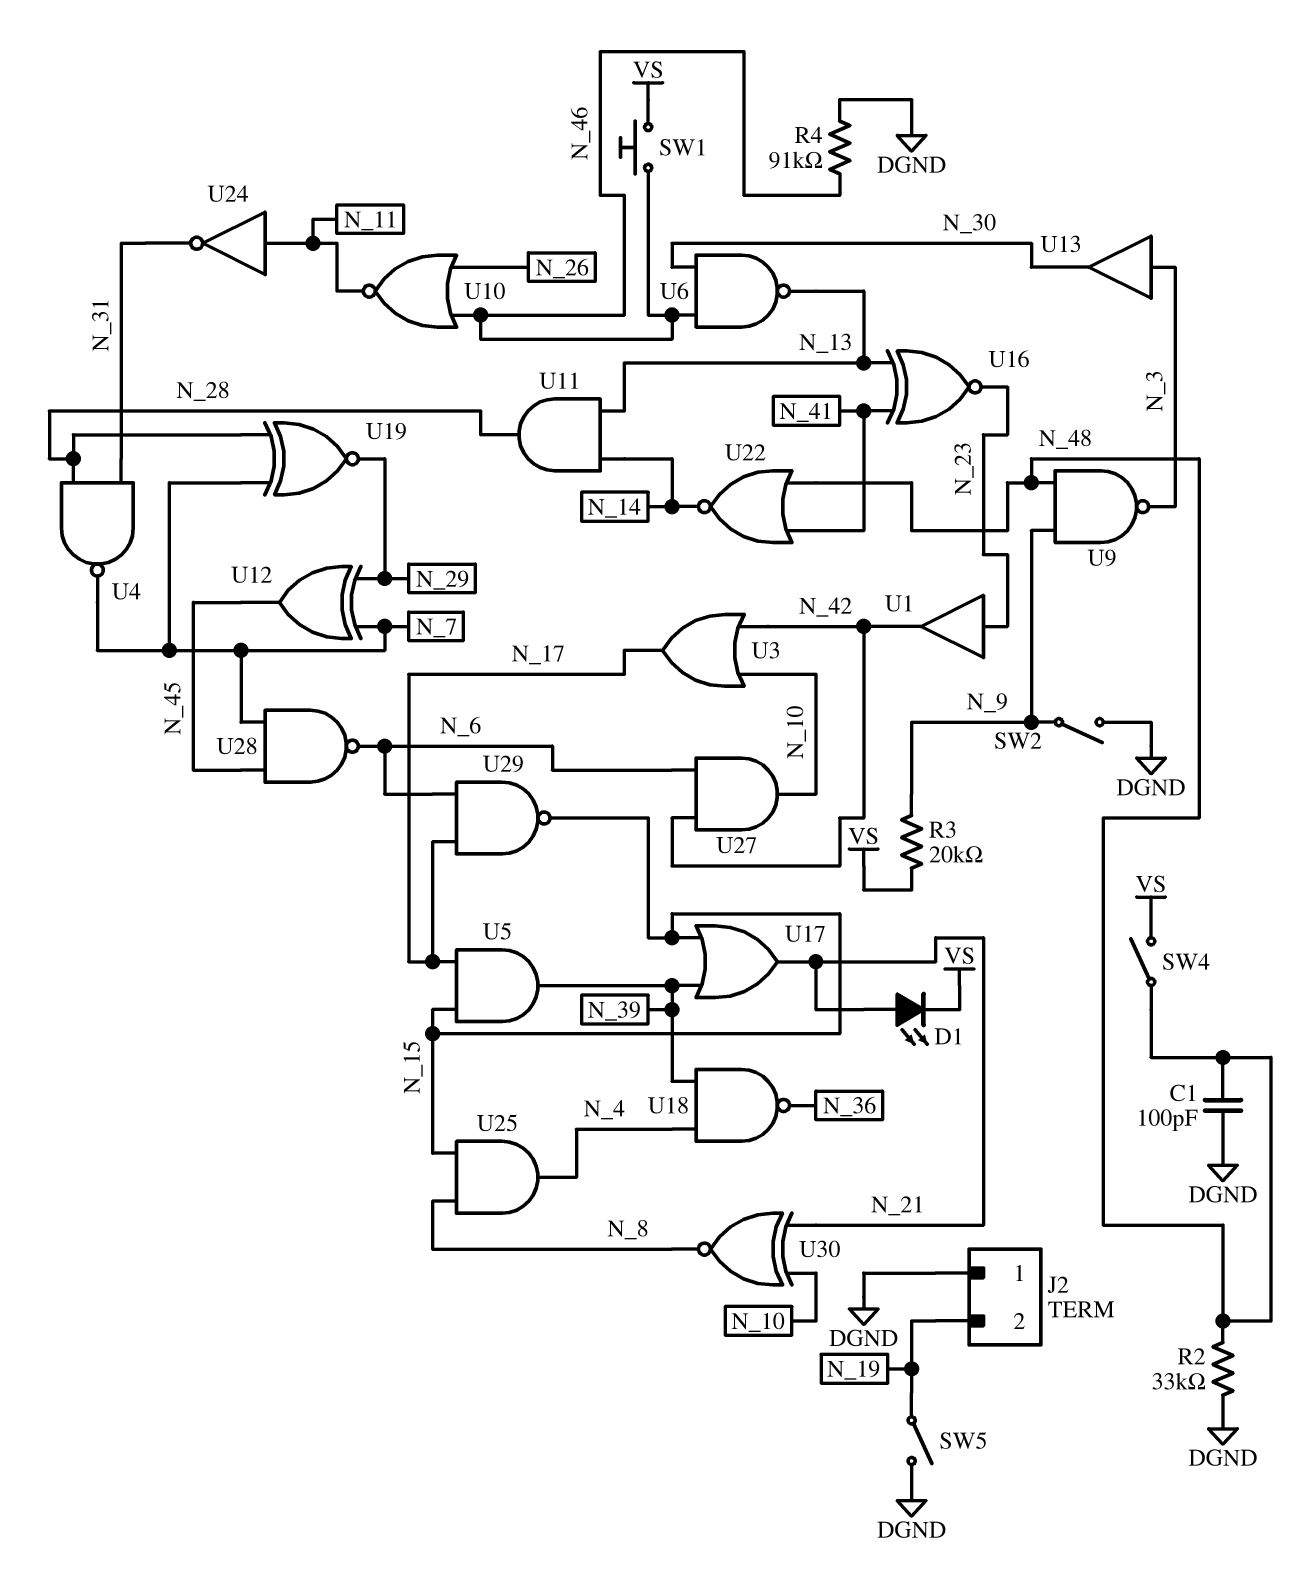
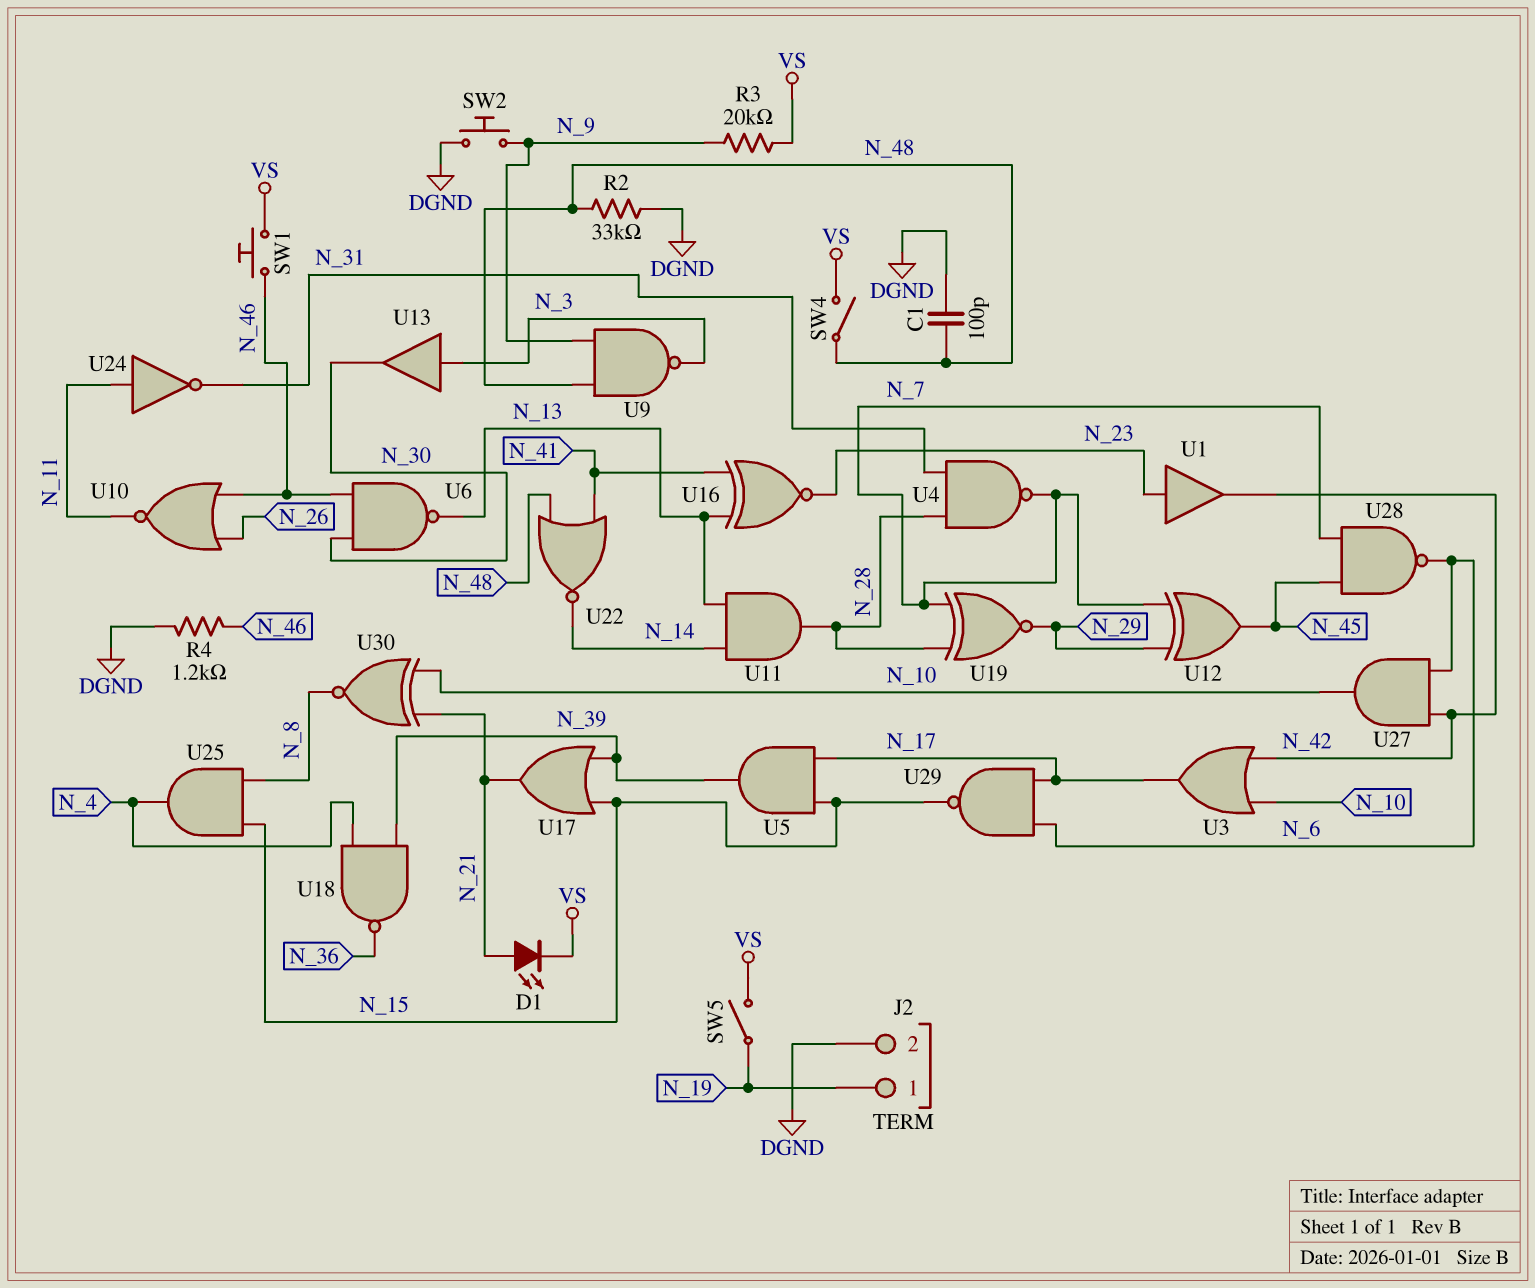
J2 pin 1: DGND -> N_19
J2 pin 2: N_19 -> DGND
R4: 91k (DGND, N_46) -> 1.2k (DGND, N_46)
SW2: switch (DGND, N_9) -> button (DGND, N_9)
SW5: switch (DGND, N_19) -> switch (N_19, VS)

